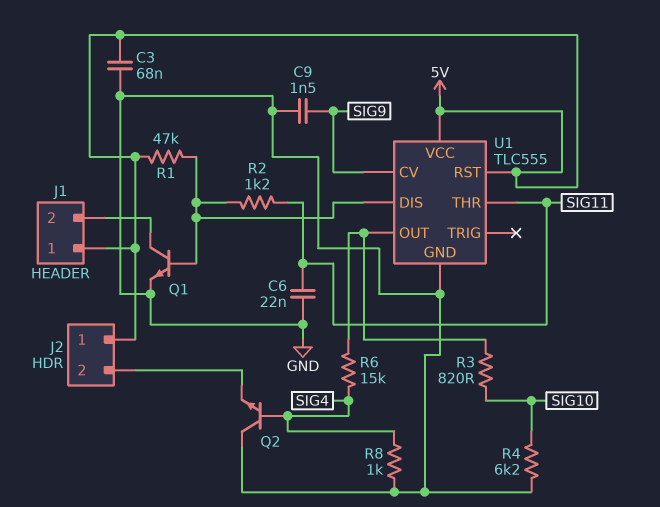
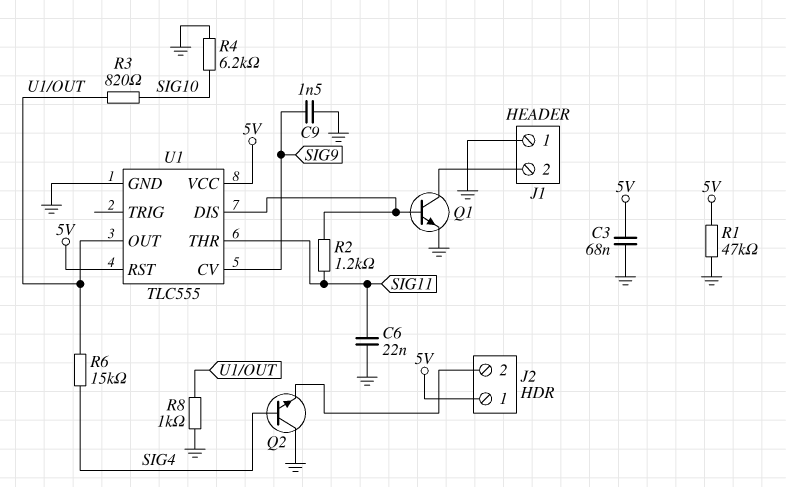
J1 pin 1: 5V -> GND
R1: 47k (5V, U1/DIS) -> 47k (5V, GND)
R8: 1k (GND, SIG4) -> 1k (GND, U1/OUT)

